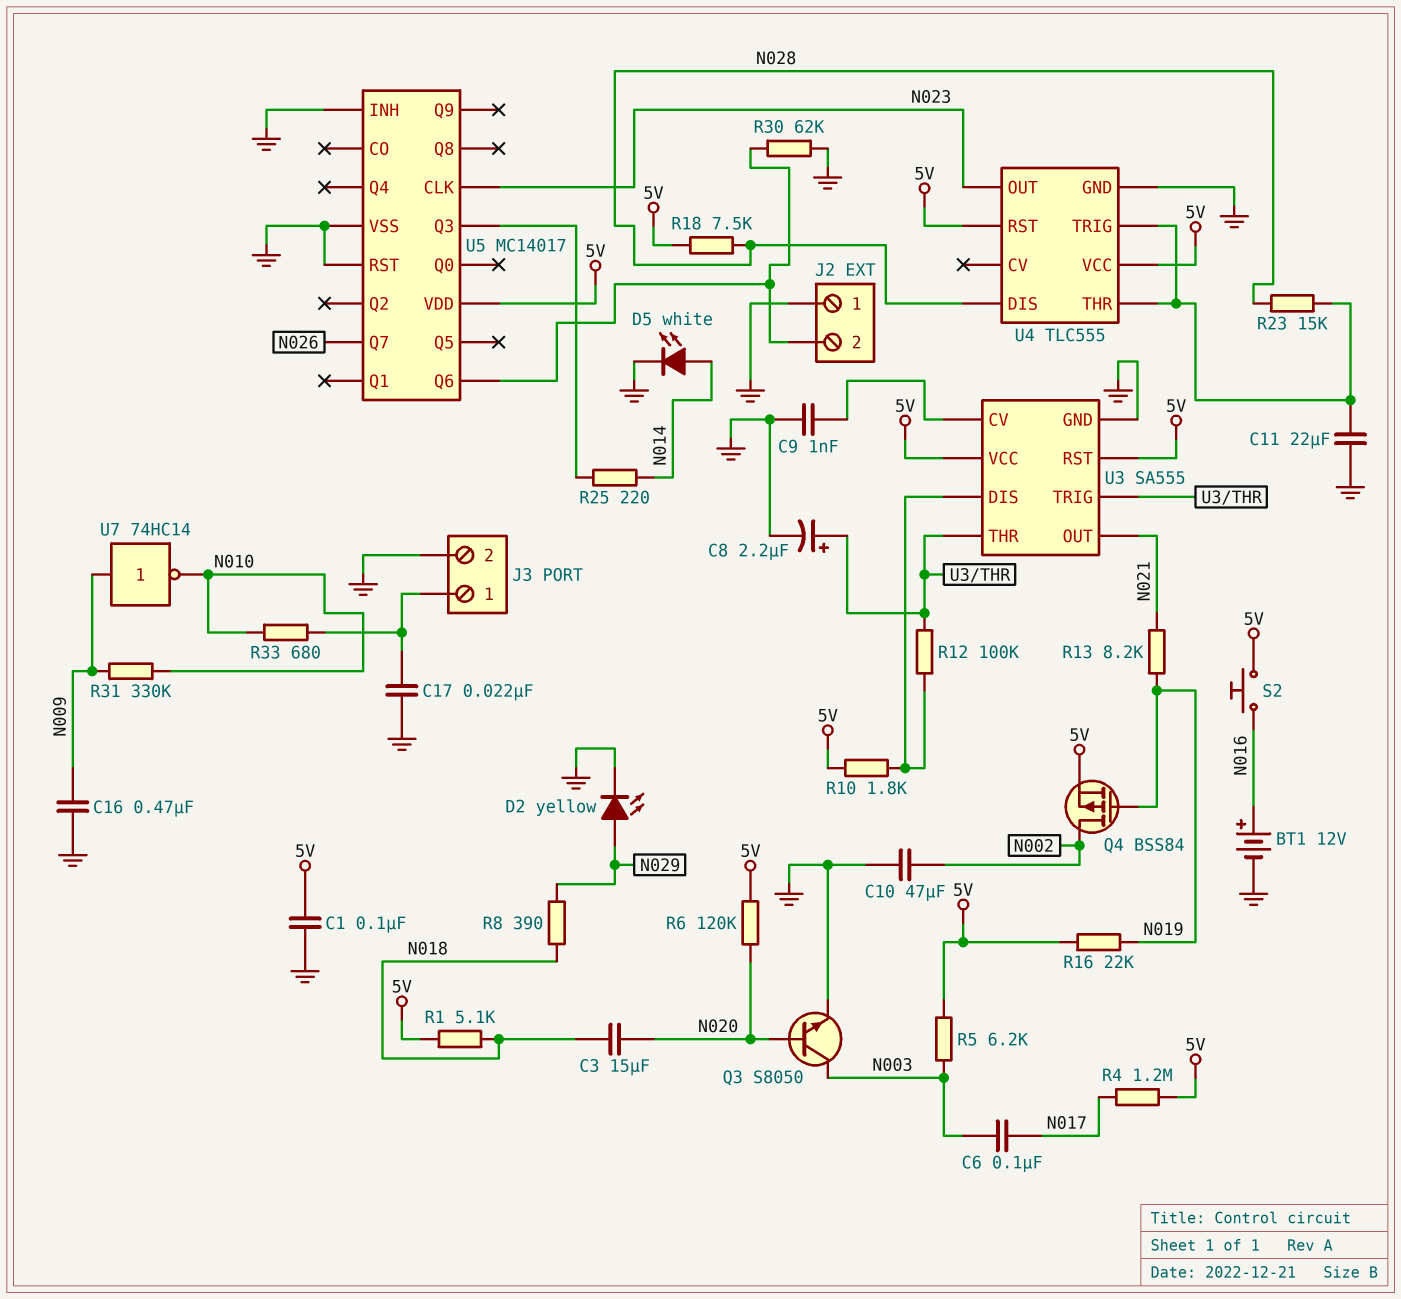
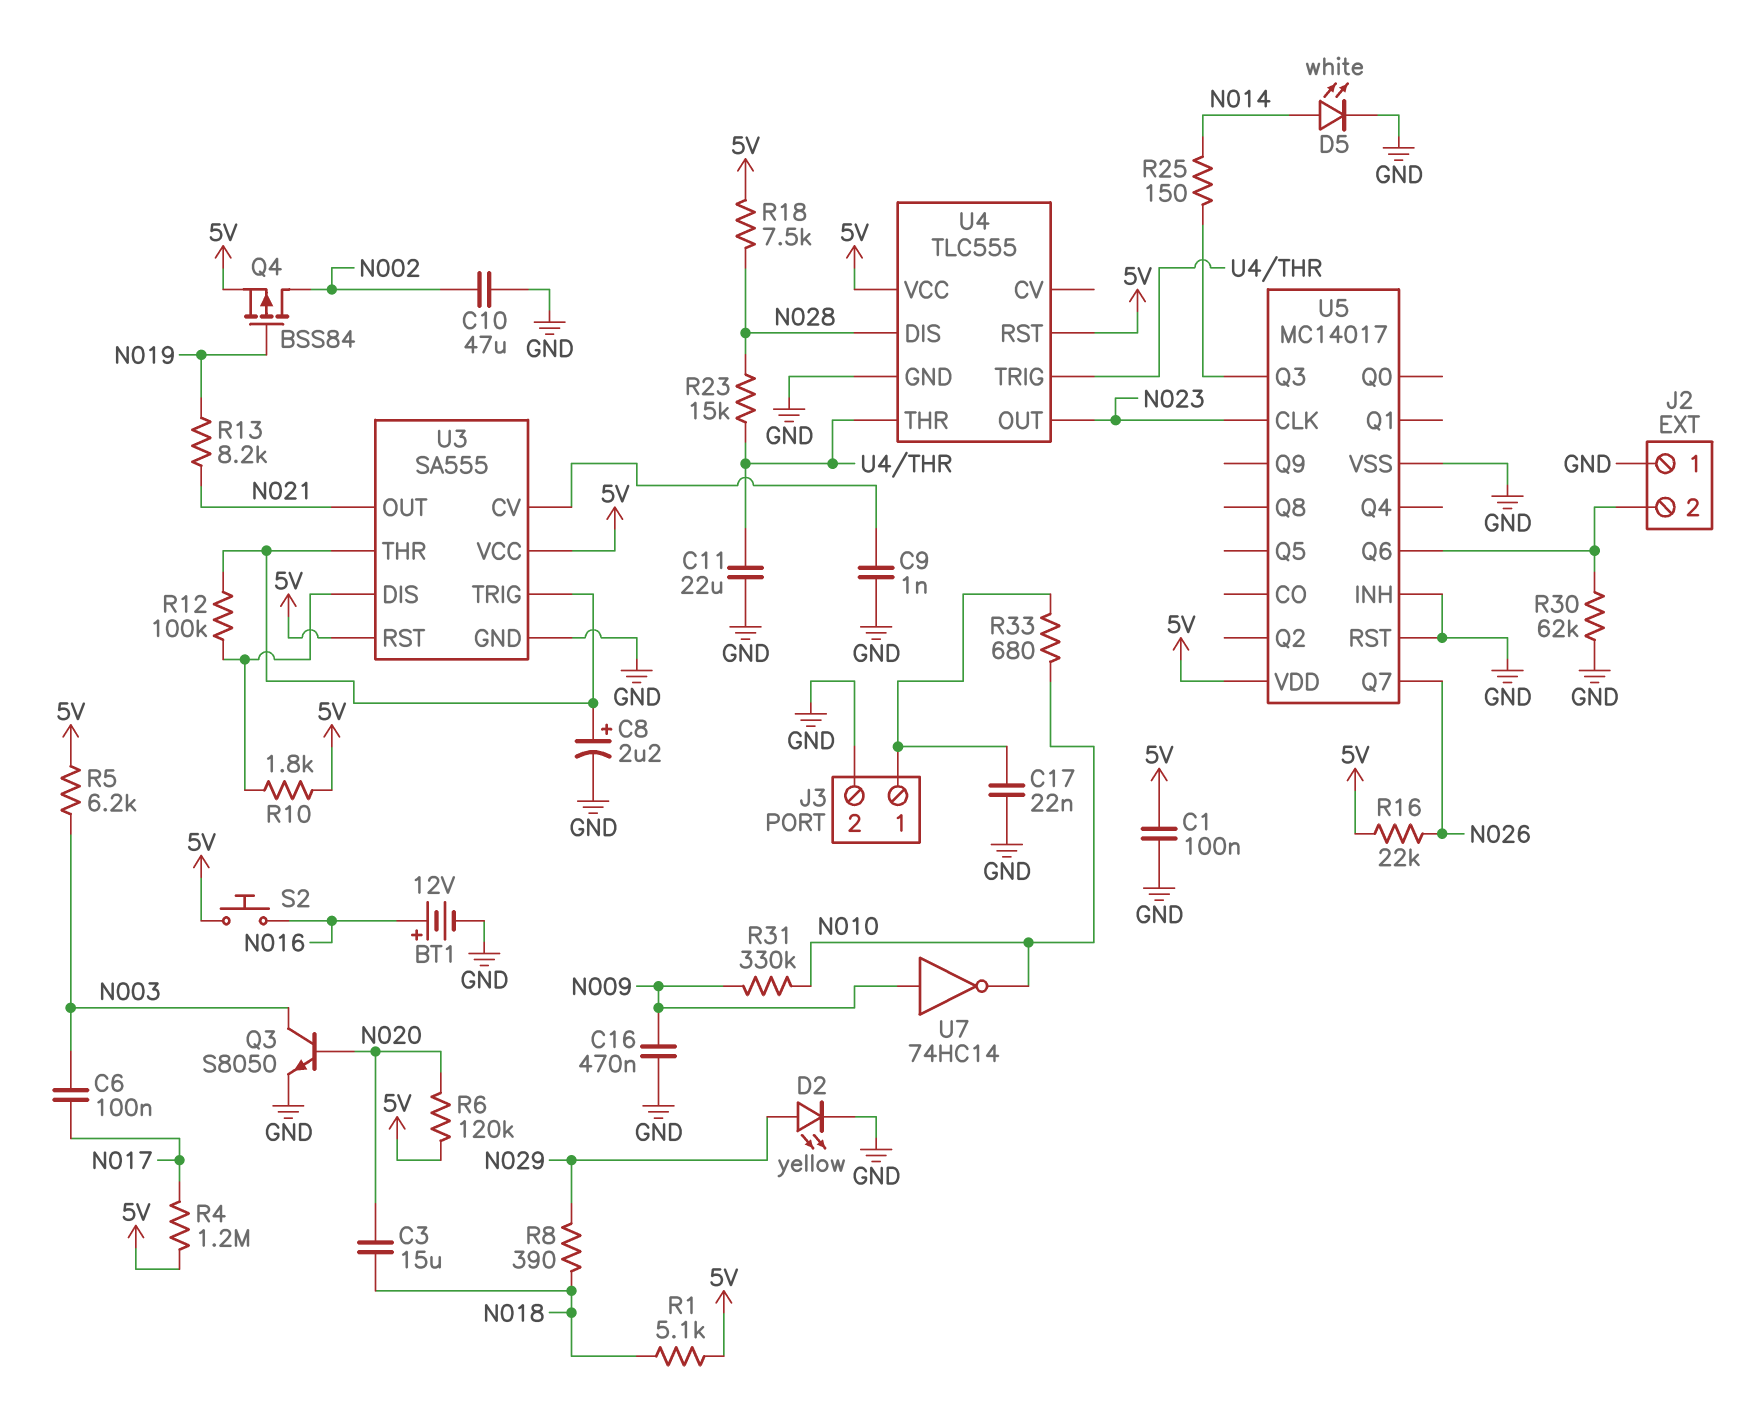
R16: 22k (5V, N019) -> 22k (5V, N026)
R25: 220 (N014, U5/Q3) -> 150 (N014, U5/Q3)

